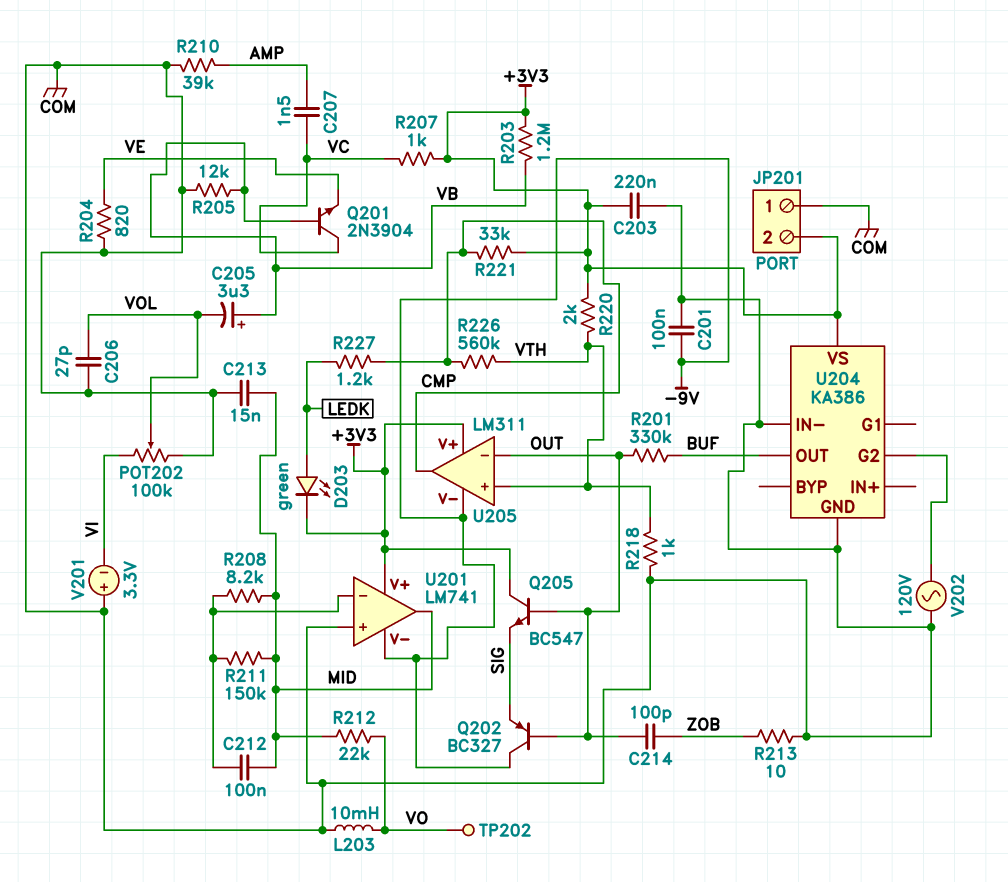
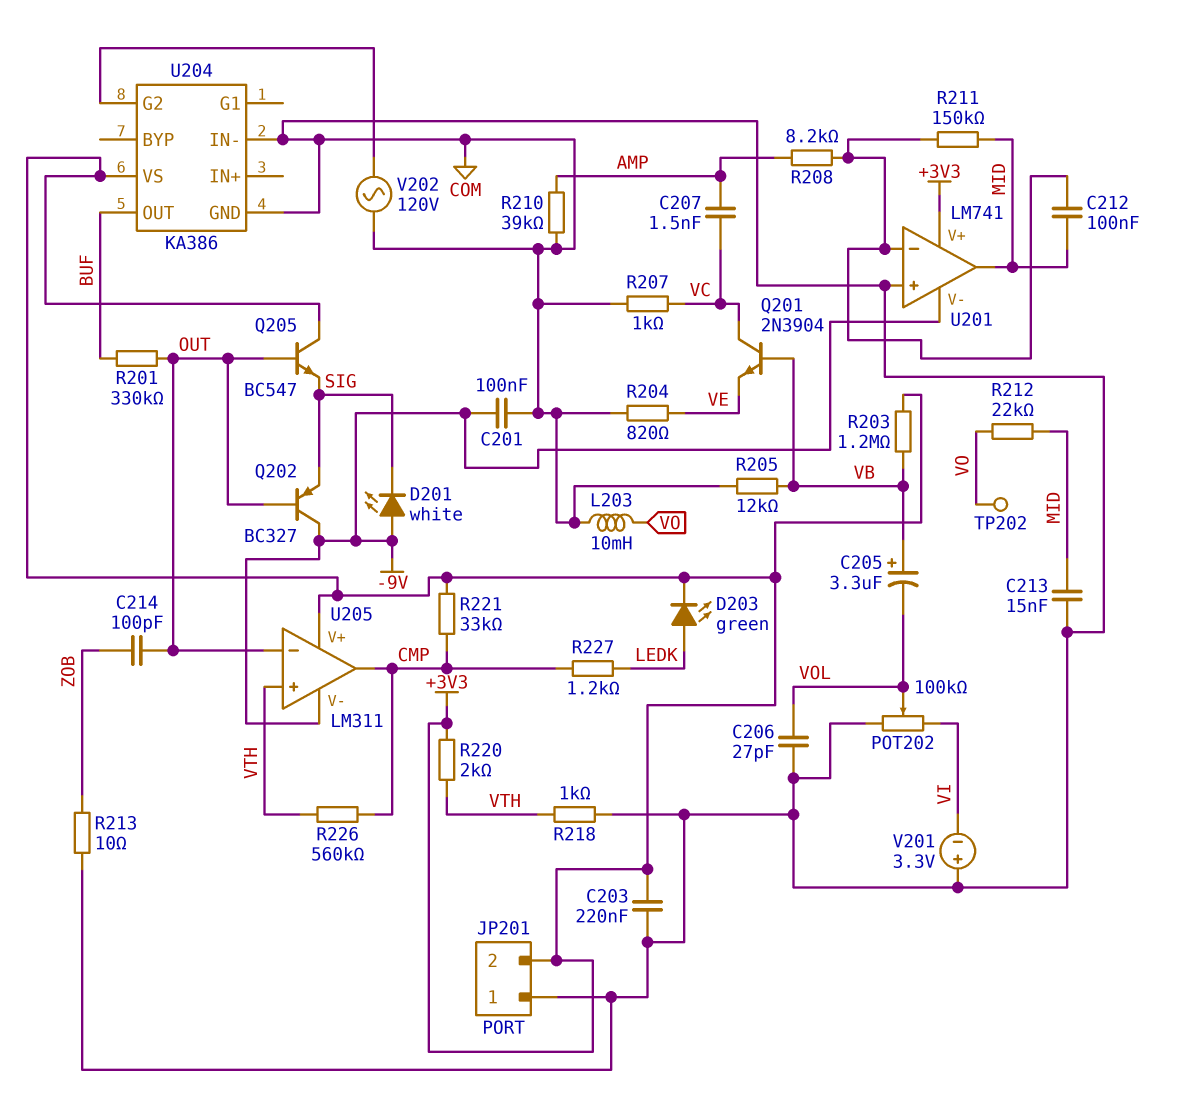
D201: none -> LED white (A -9V, K SIG)
R207: 1k (+3V3, VC) -> 1k (COM, VC)
R208: 8.2k (MID, U201/in-) -> 8.2k (AMP, U201/in-)

